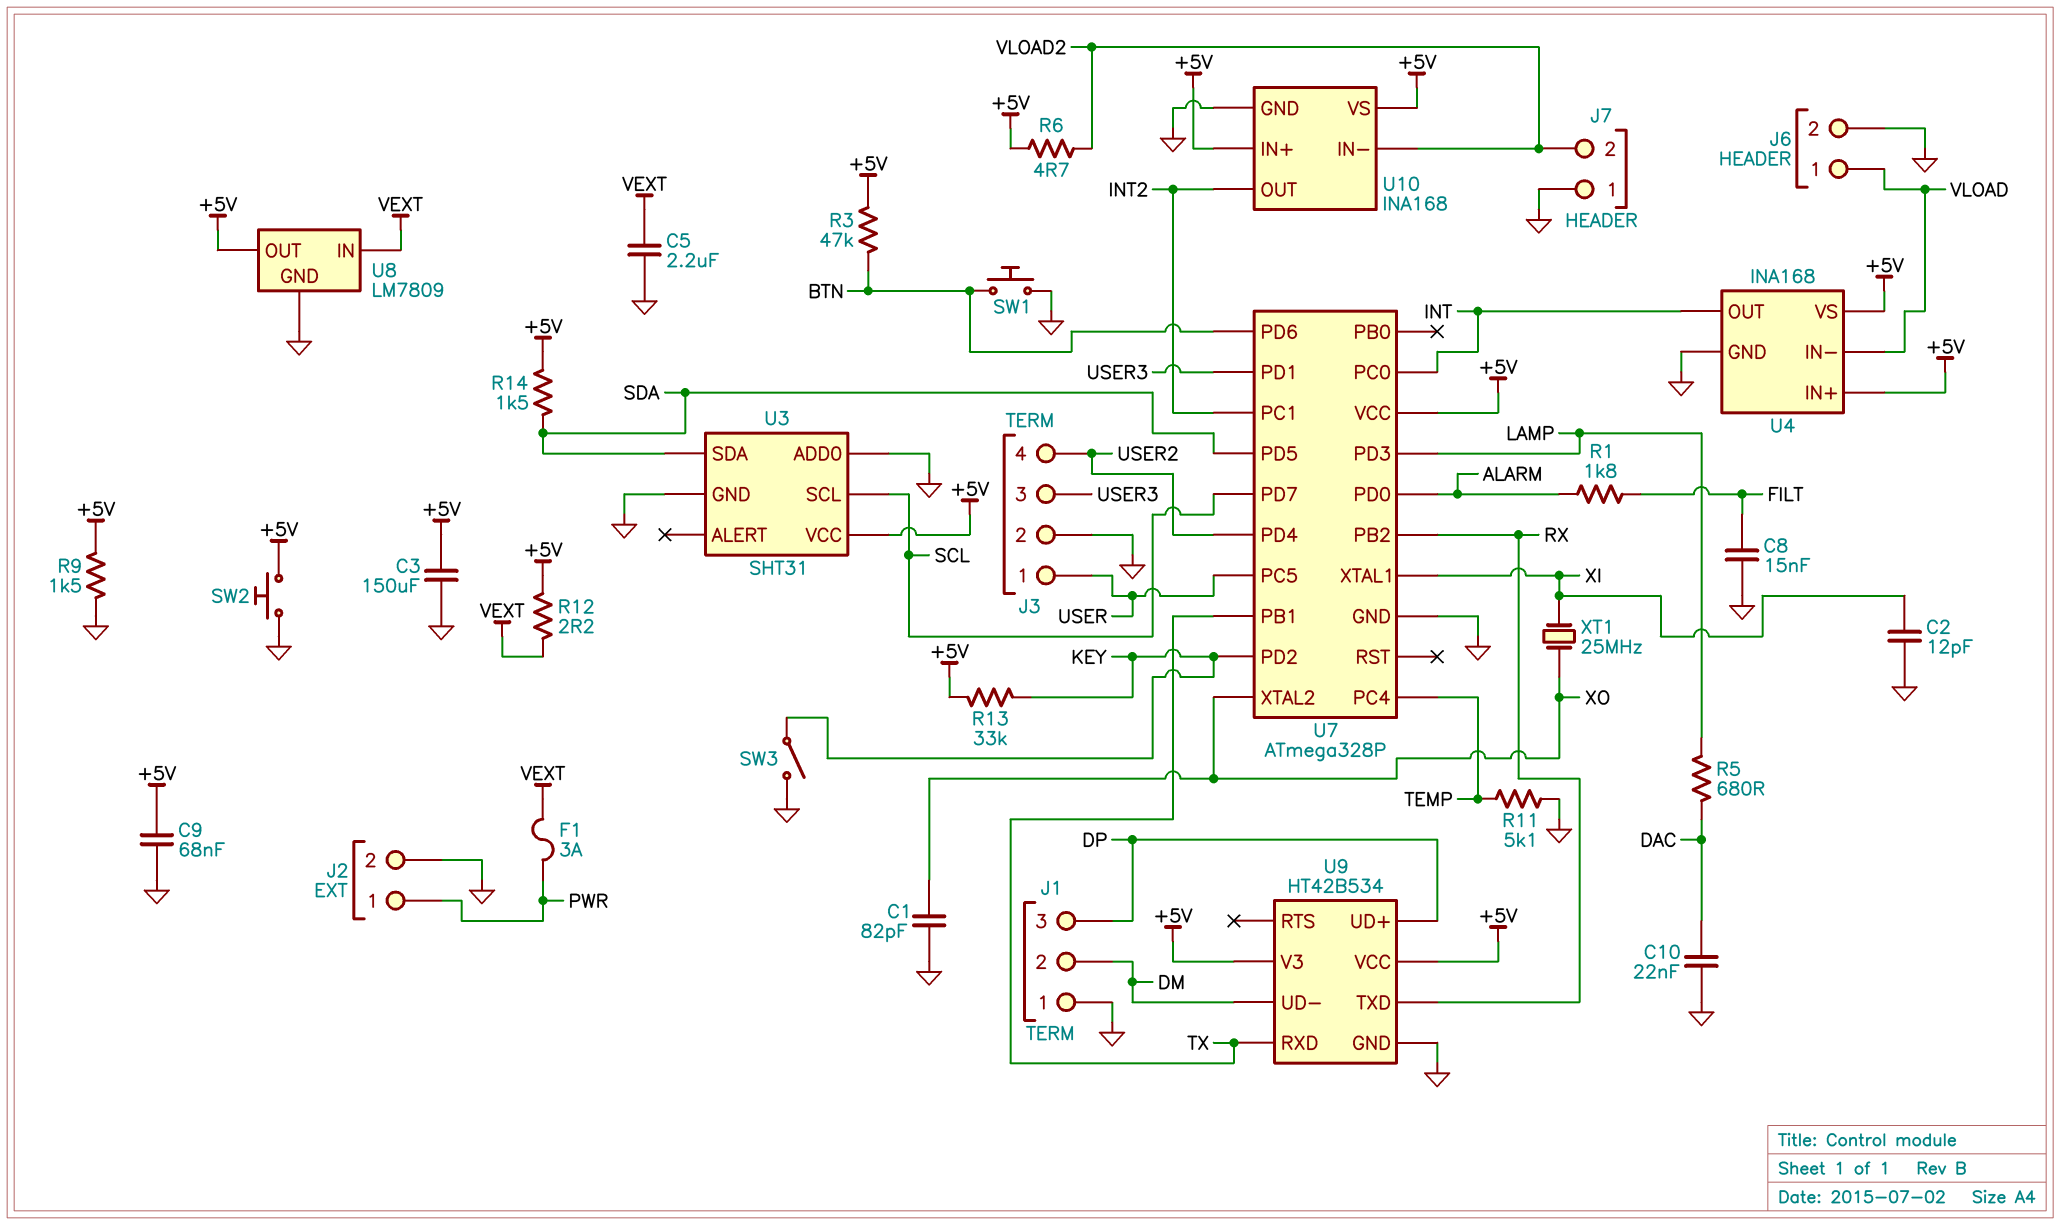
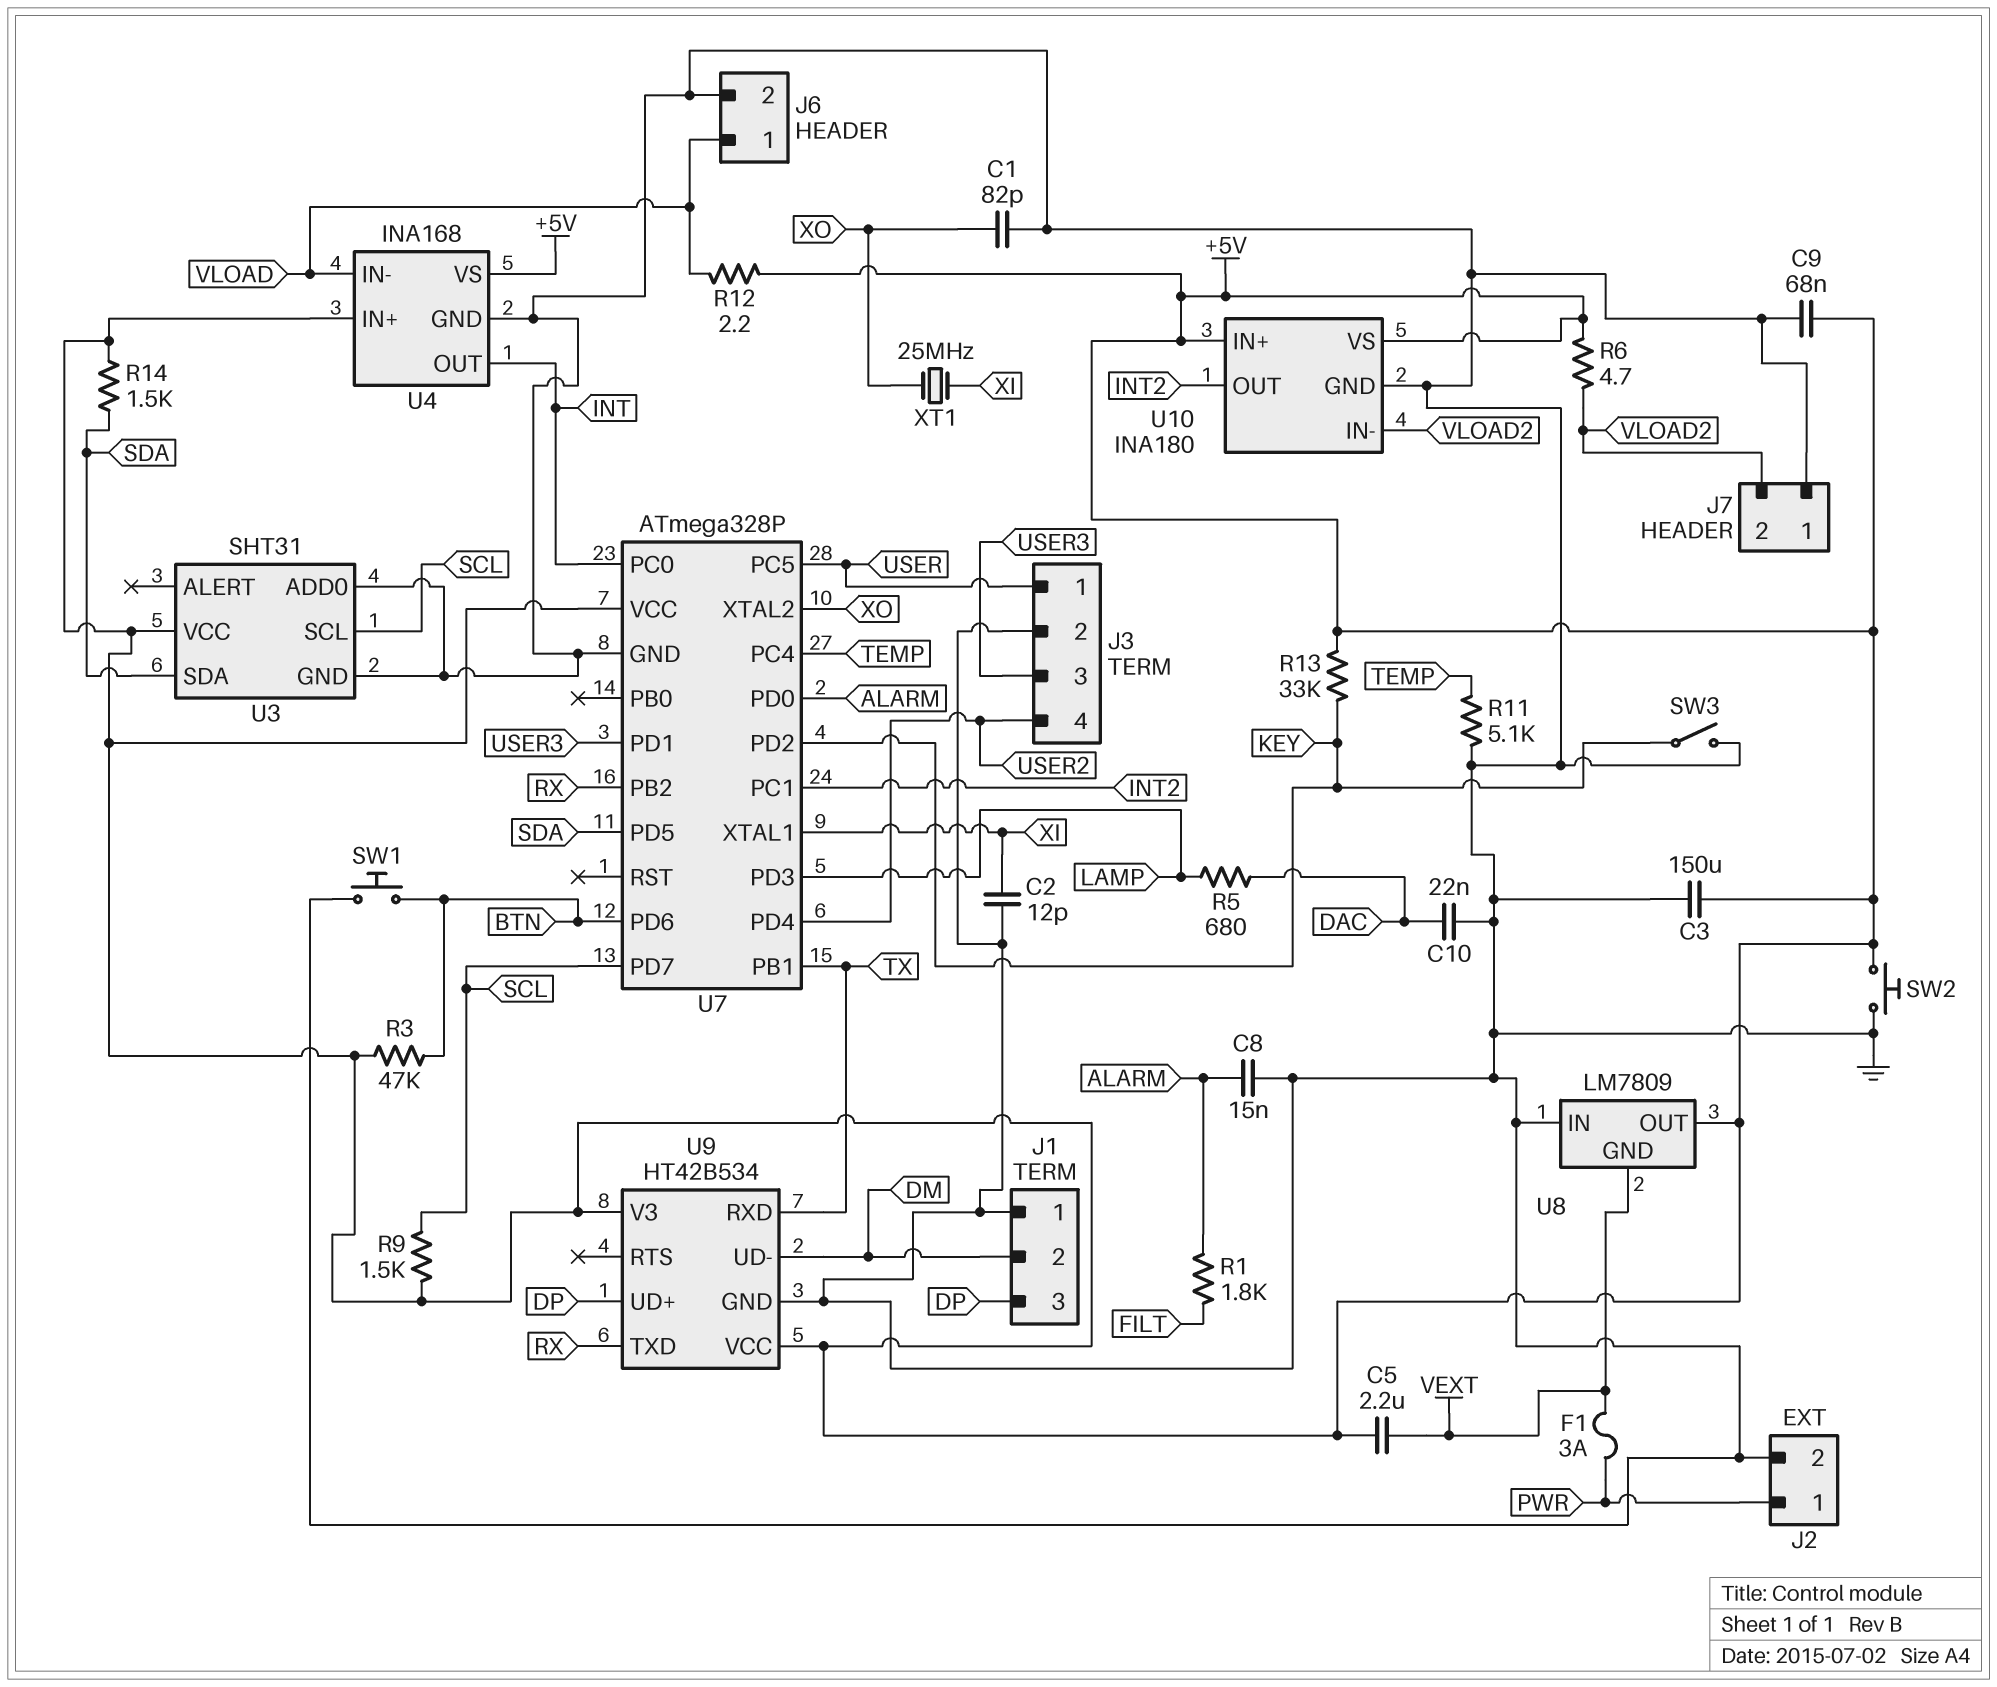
C5: 2.2uF (GND, VEXT) -> 2.2uF (+5V, VEXT)
C8: 15nF (FILT, GND) -> 15nF (ALARM, GND)
R9: 1.5k (+5V, GND) -> 1.5k (+5V, SCL)
R12: 2.2 (+5V, VEXT) -> 2.2 (+5V, VLOAD)
U8 pin GND: GND -> VEXT
U8 pin IN: VEXT -> GND
U10: INA168 -> INA180

